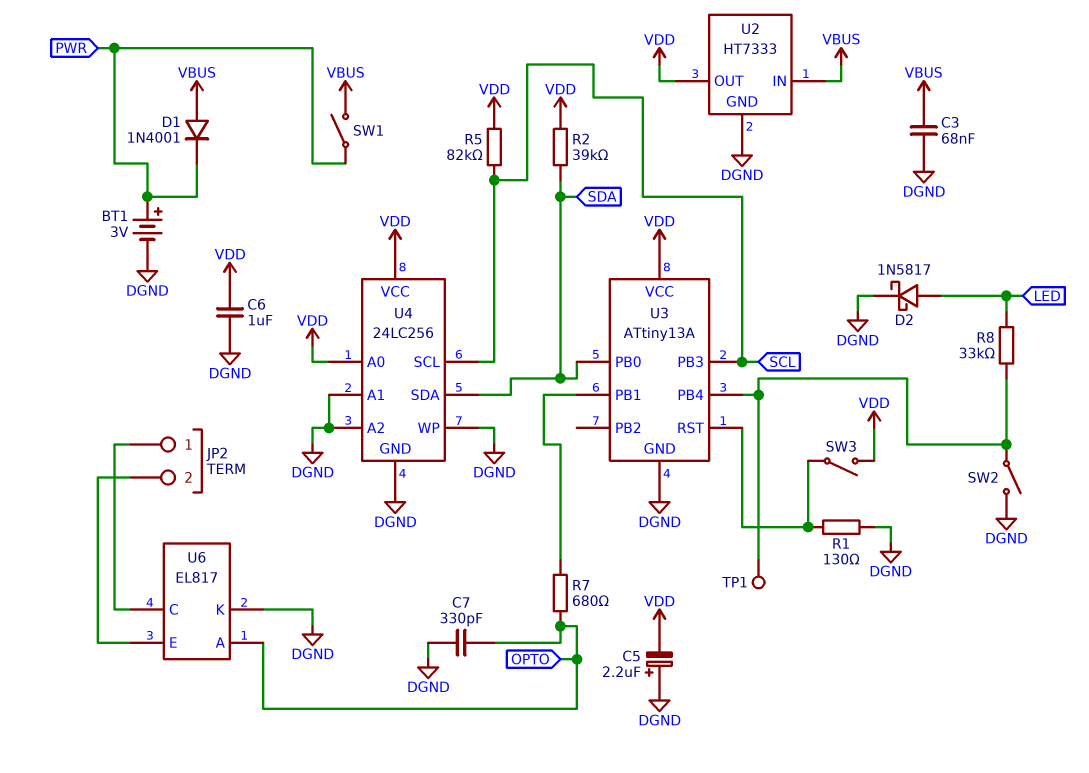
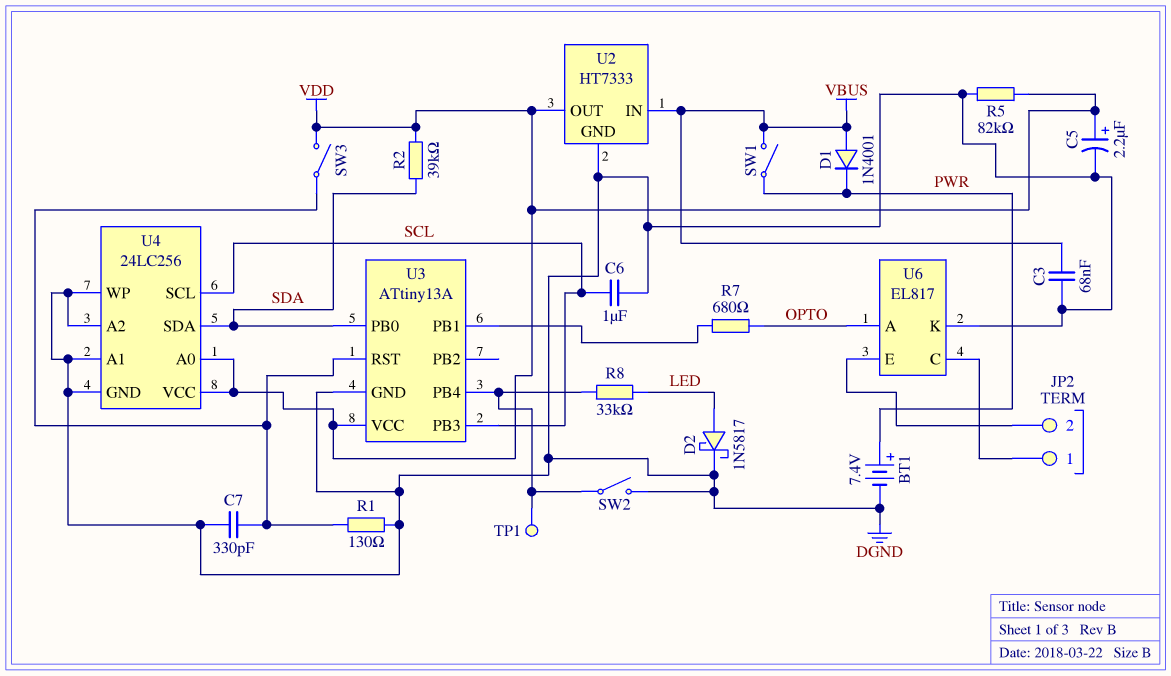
BT1: 3V (plus PWR, minus DGND) -> 7.4V (plus PWR, minus DGND)
C5: 2.2uF (plus DGND, minus VDD) -> 2.2uF (plus VDD, minus DGND)
C6: 1uF (DGND, VDD) -> 1uF (DGND, SCL)
C7: 330pF (DGND, OPTO) -> 330pF (DGND, U3/RST)
R5: 82k (SCL, VDD) -> 82k (DGND, VDD)

